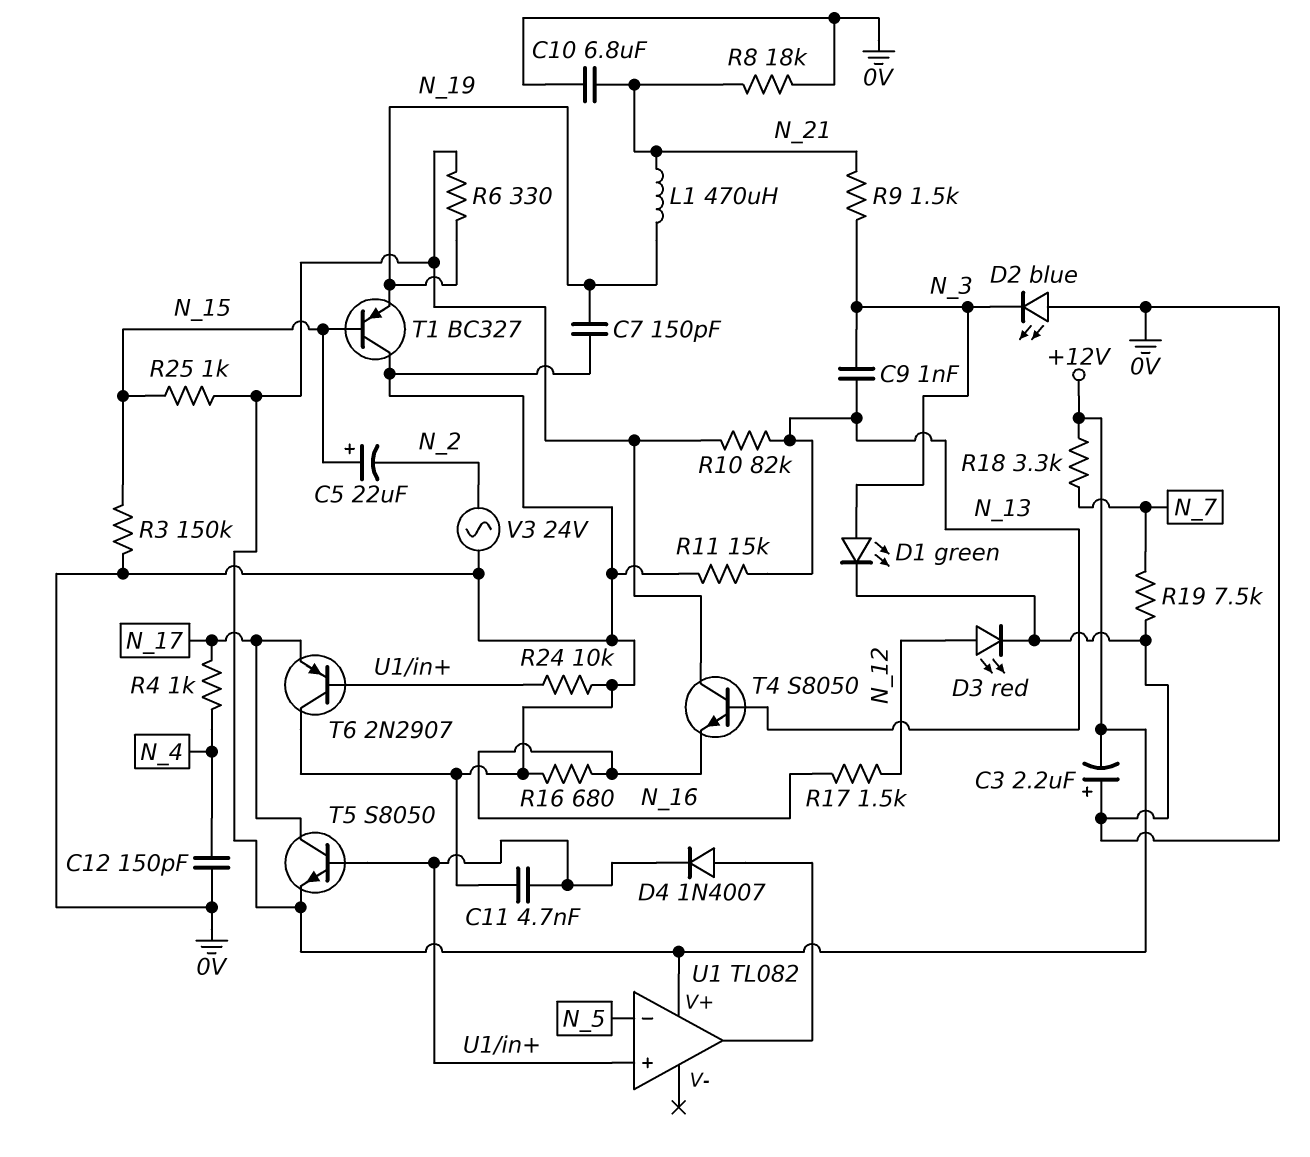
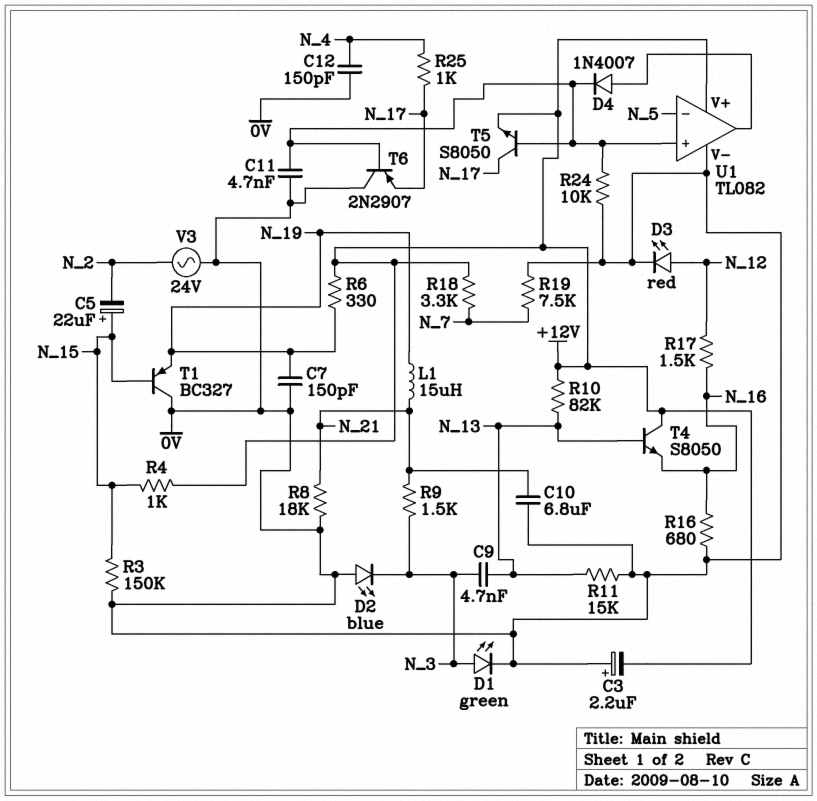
C9: 1nF (N_3, N_13) -> 4.7nF (N_3, N_13)
L1: 470uH (N_19, N_21) -> 15uH (N_19, N_21)
R4: 1k (N_4, N_17) -> 1k (+12V, N_15)
R25: 1k (+12V, N_15) -> 1k (N_4, N_17)
U1 pin V-: none -> 0V

